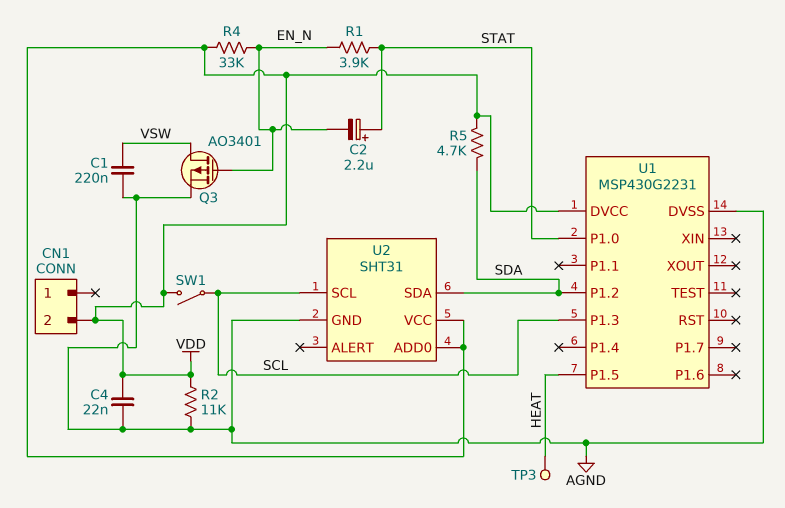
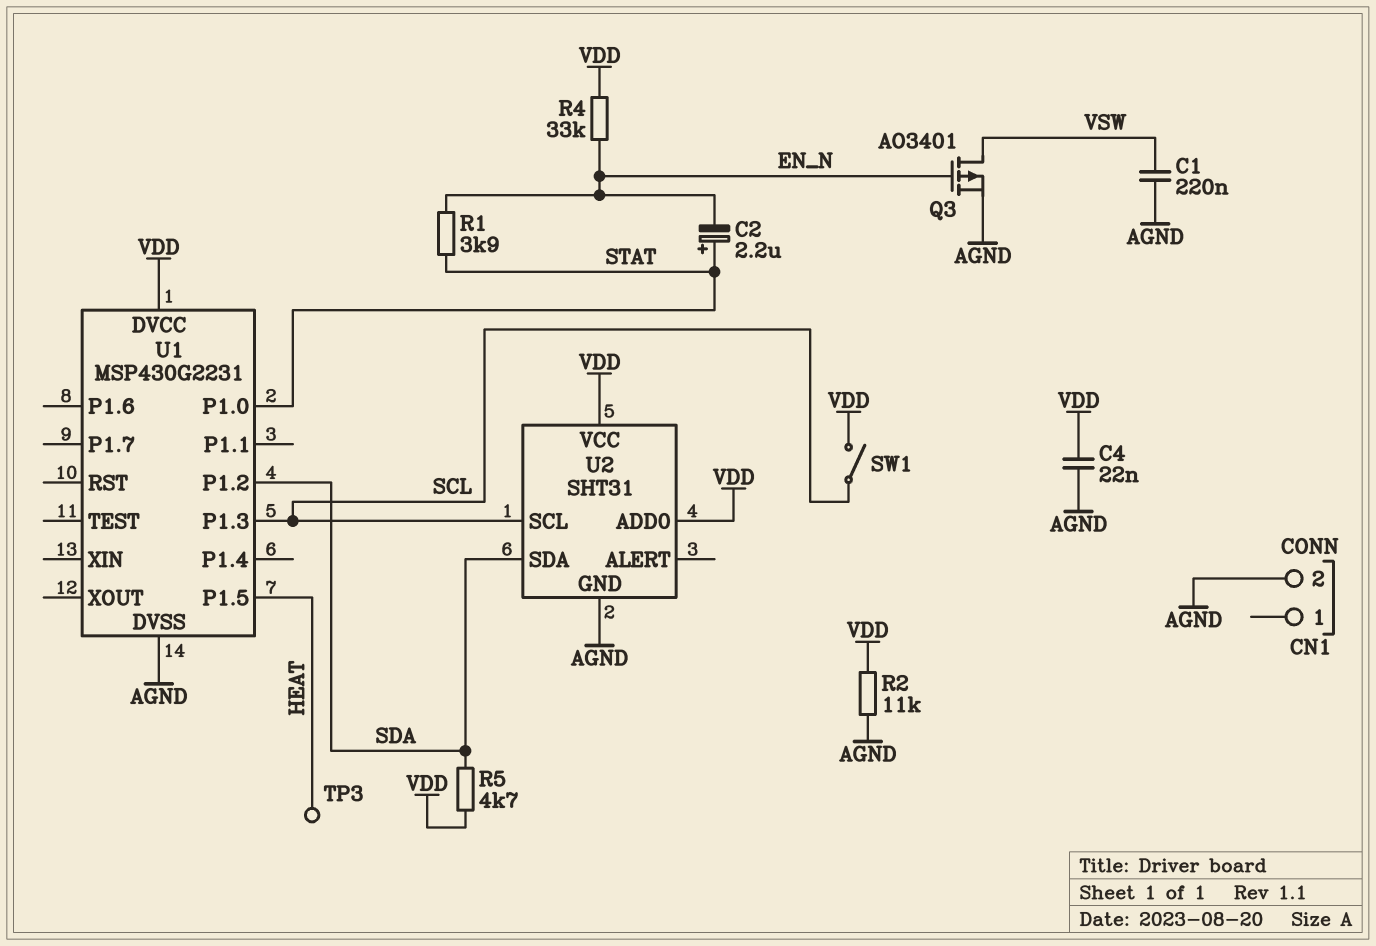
CN1 pin 2: VDD -> AGND

